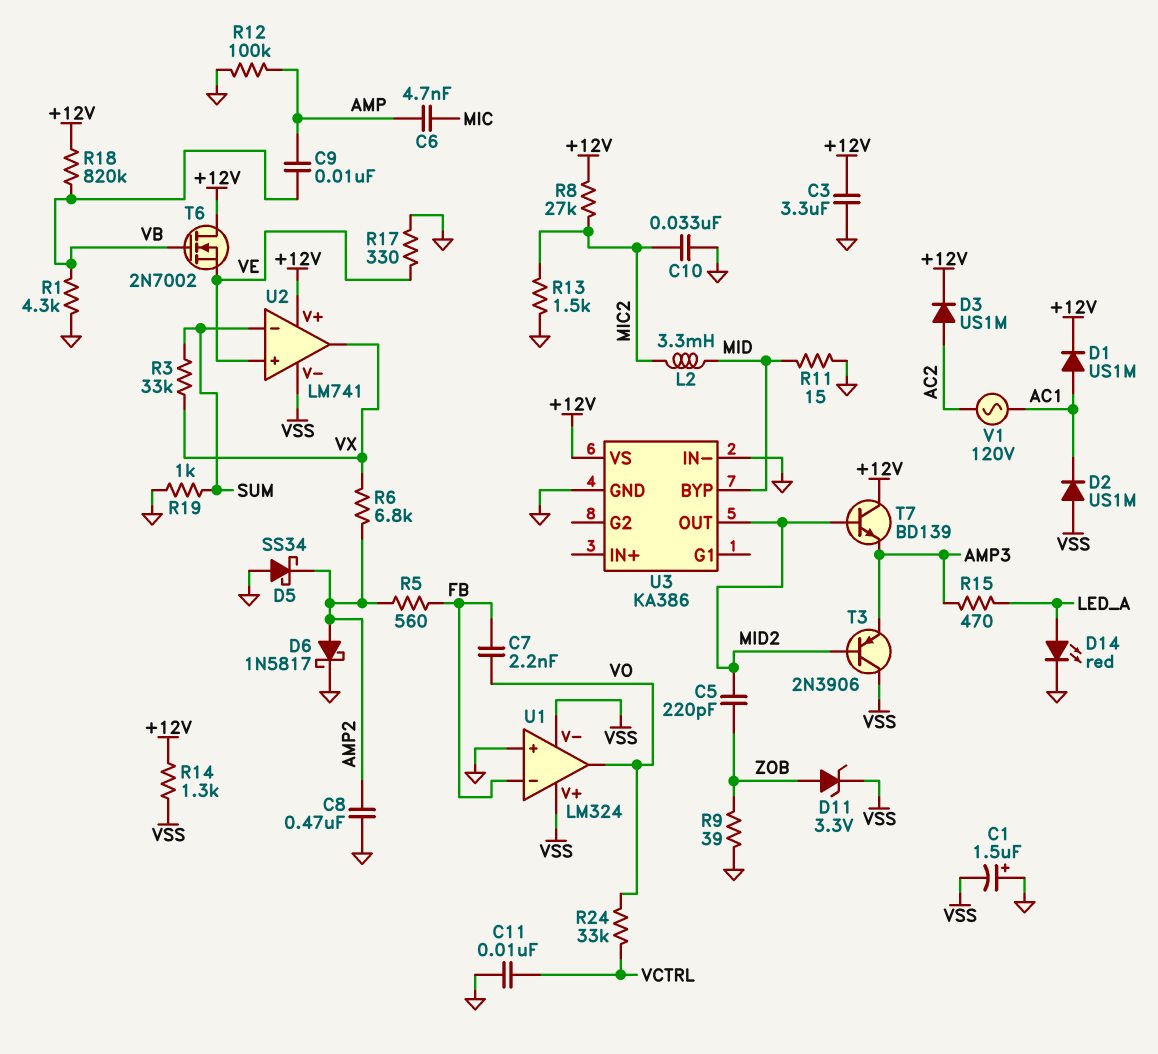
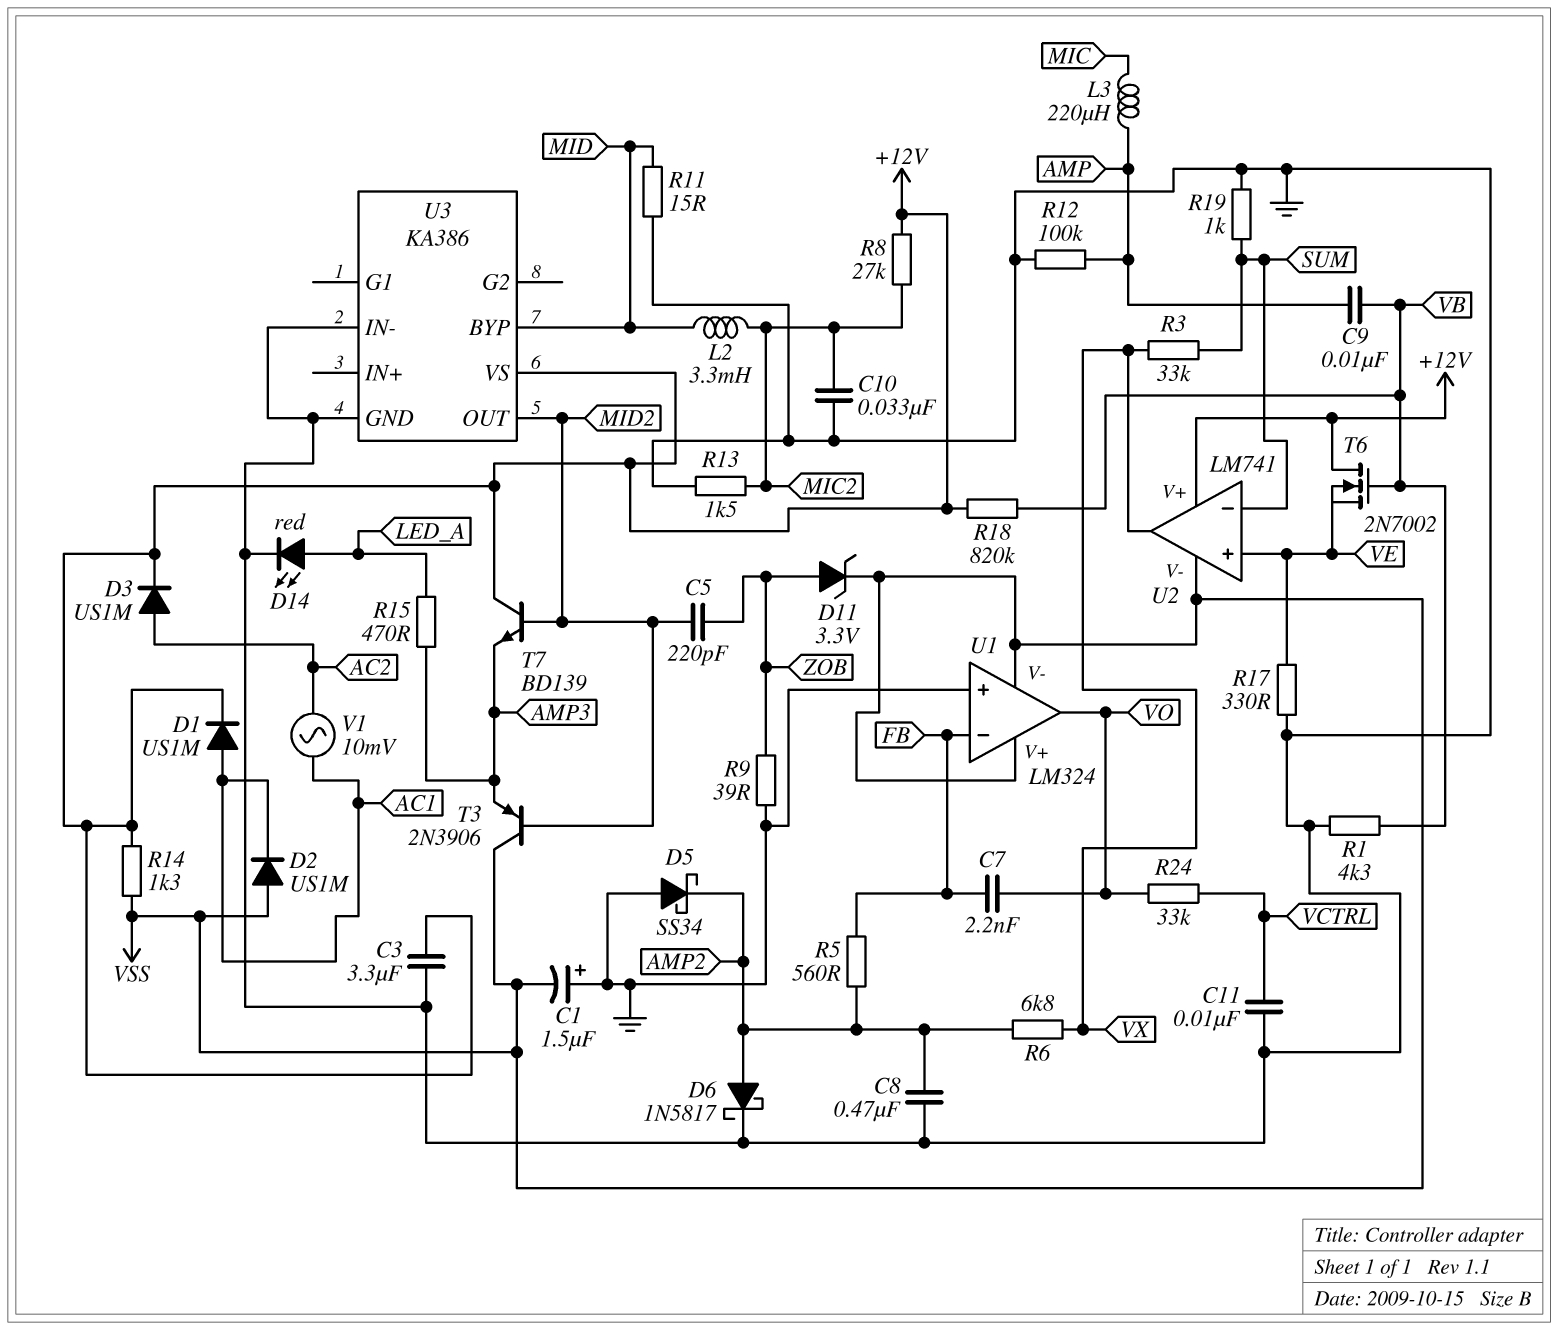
C6: 4.7nF (AMP, MIC) -> none
L3: none -> 220uH (AMP, MIC)
V1: AC 120V (AC1, AC2) -> AC 10mV (AC1, AC2)

